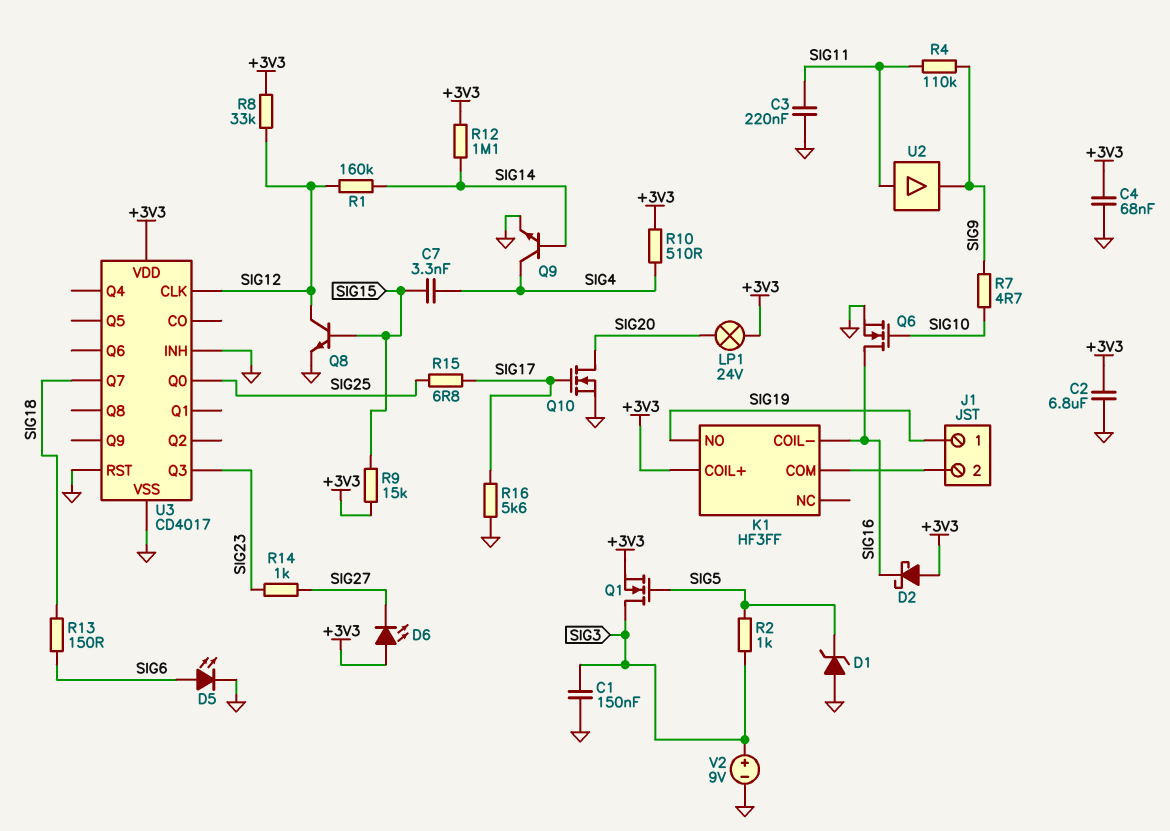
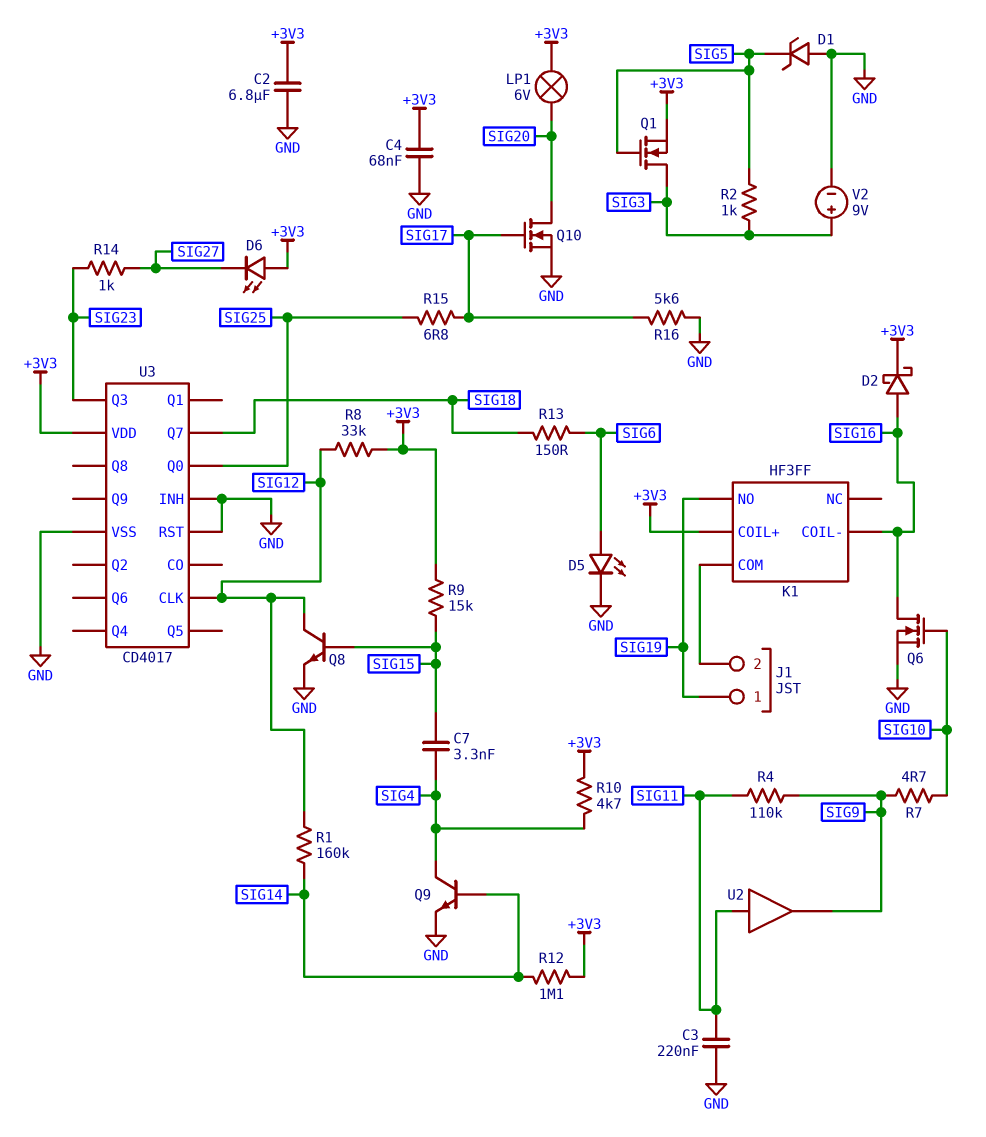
C1: 150nF (GND, SIG3) -> none
D2: schottky (A +3V3, K SIG16) -> schottky (A SIG16, K +3V3)
LP1: lamp 24V (+3V3, SIG20) -> lamp 6V (+3V3, SIG20)
R10: 510 (+3V3, SIG4) -> 4.7k (+3V3, SIG4)

